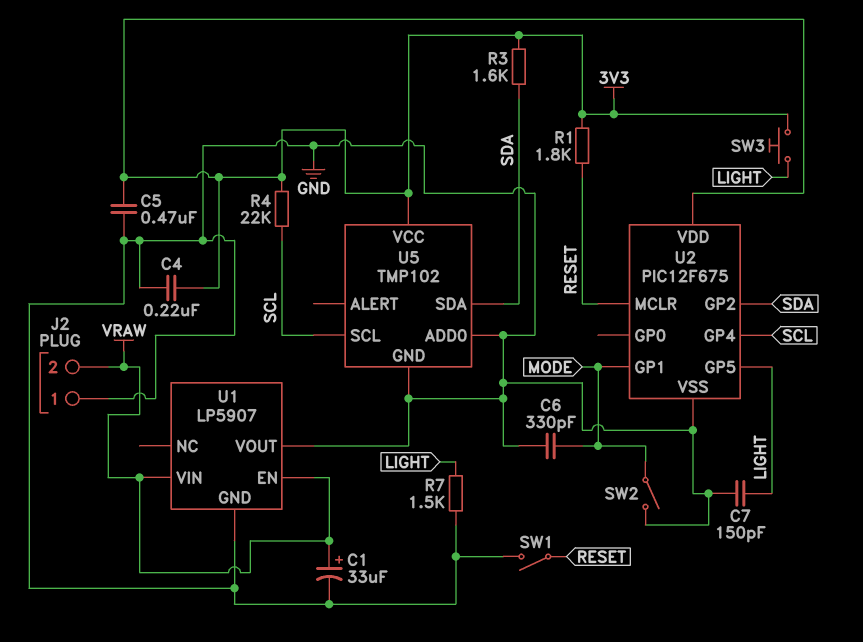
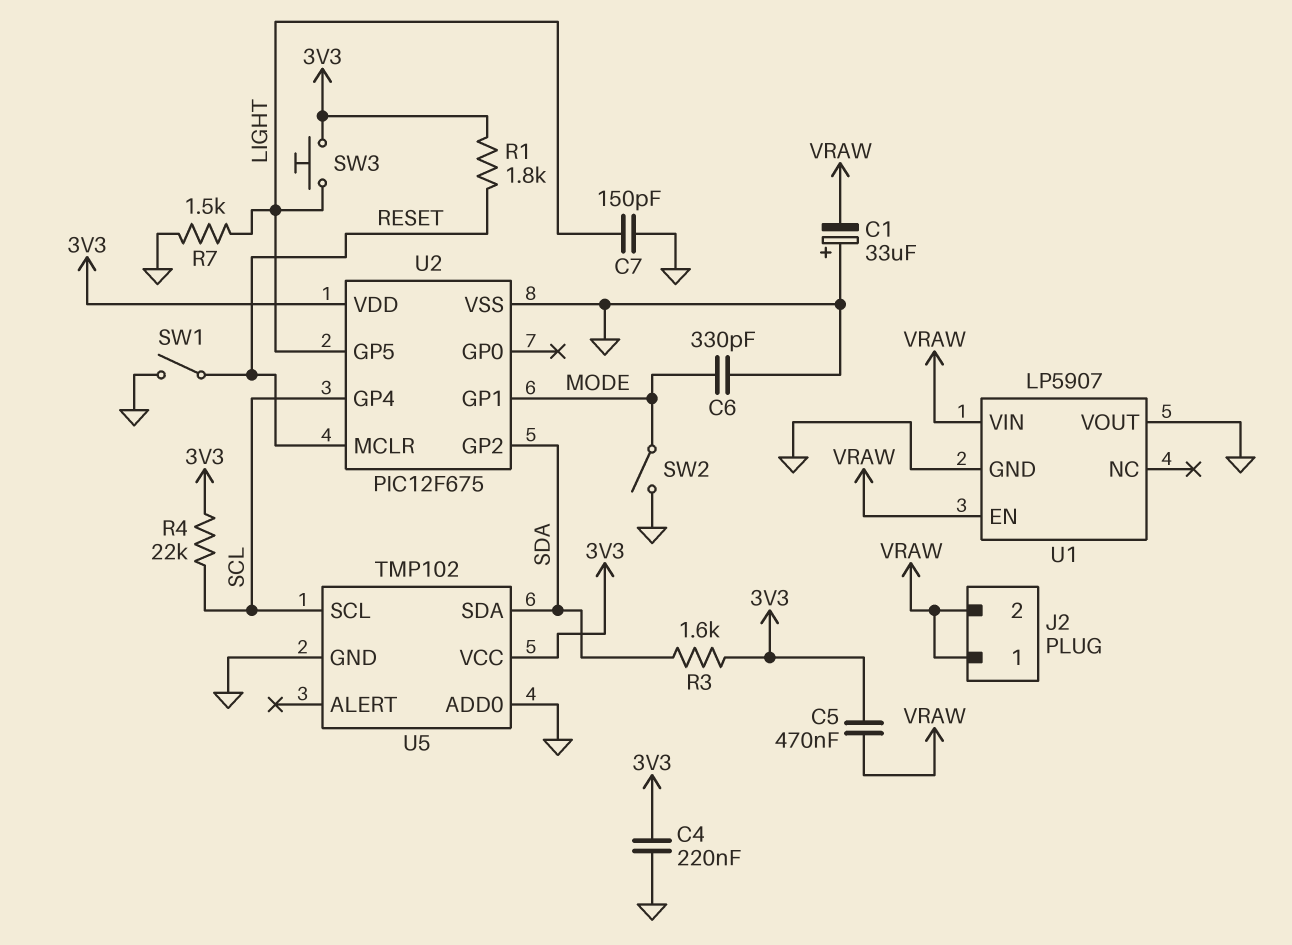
C1: 33uF (plus VRAW, minus GND) -> 33uF (plus GND, minus VRAW)
C5: 470nF (3V3, GND) -> 470nF (3V3, VRAW)
J2 pin 1: GND -> VRAW

